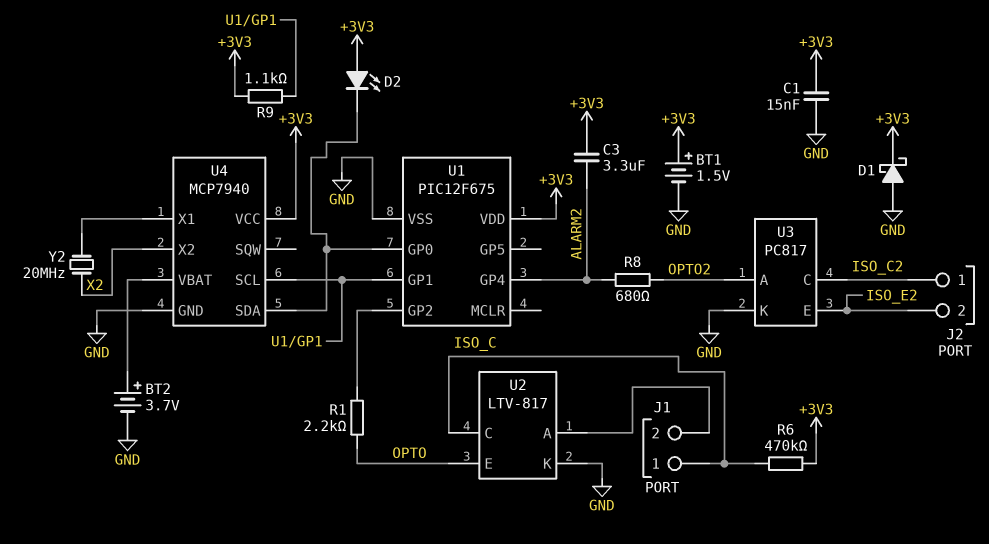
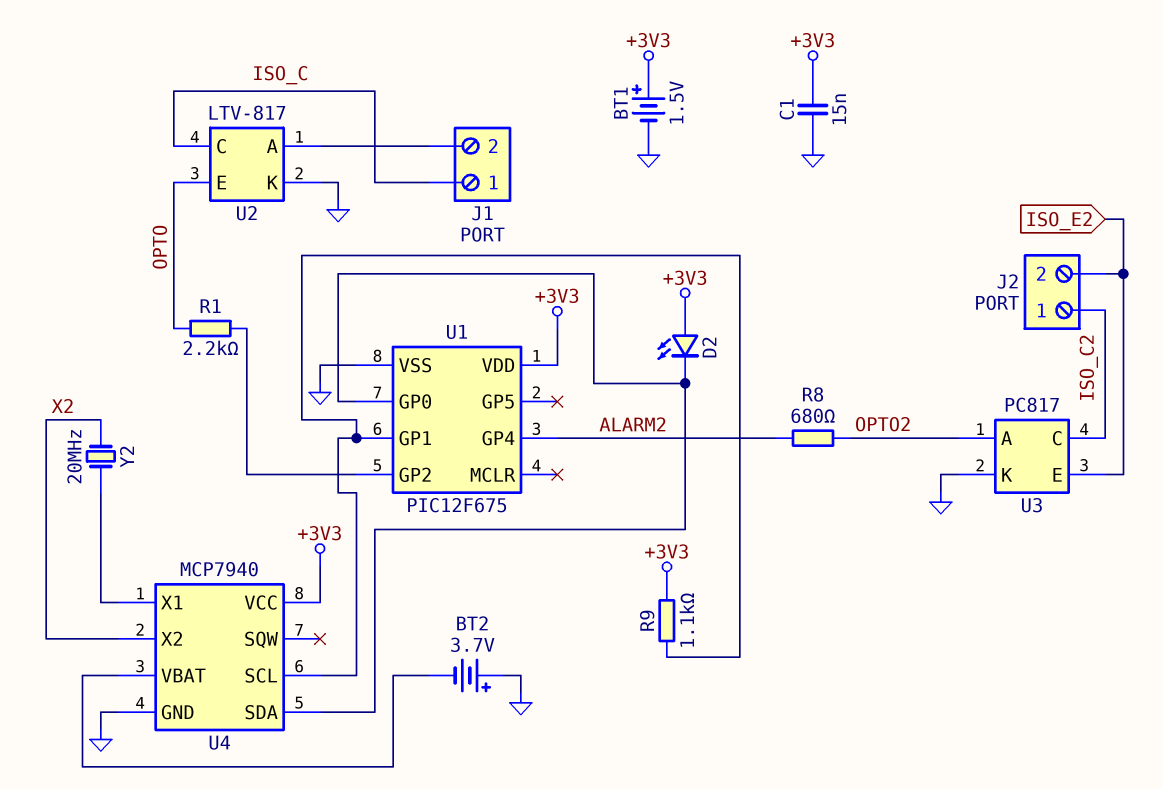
BT2: 3.7V (plus U4/VBAT, minus GND) -> 3.7V (plus GND, minus U4/VBAT)
C3: 3.3uF (+3V3, ALARM2) -> none
D1: schottky (A GND, K +3V3) -> none
R6: 470k (+3V3, ISO_C) -> none

